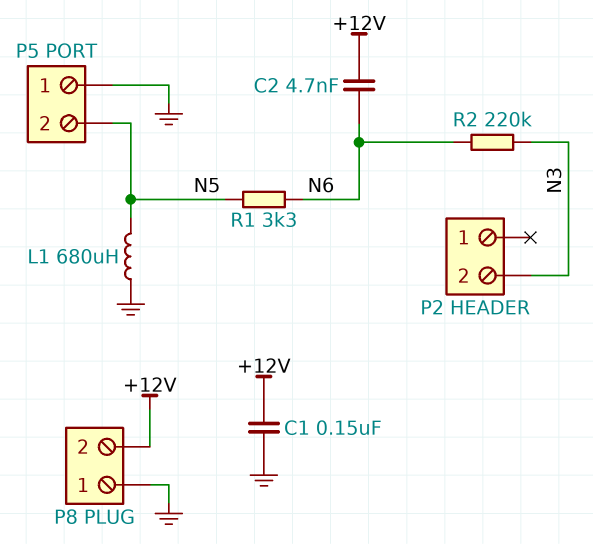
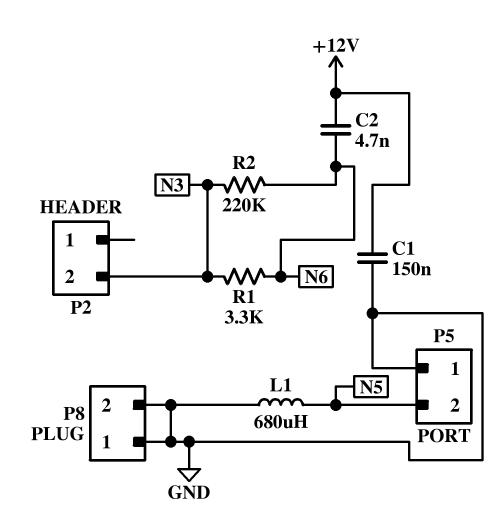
P8 pin 2: +12V -> GND
R1: 3.3k (N5, N6) -> 3.3k (N3, N6)

